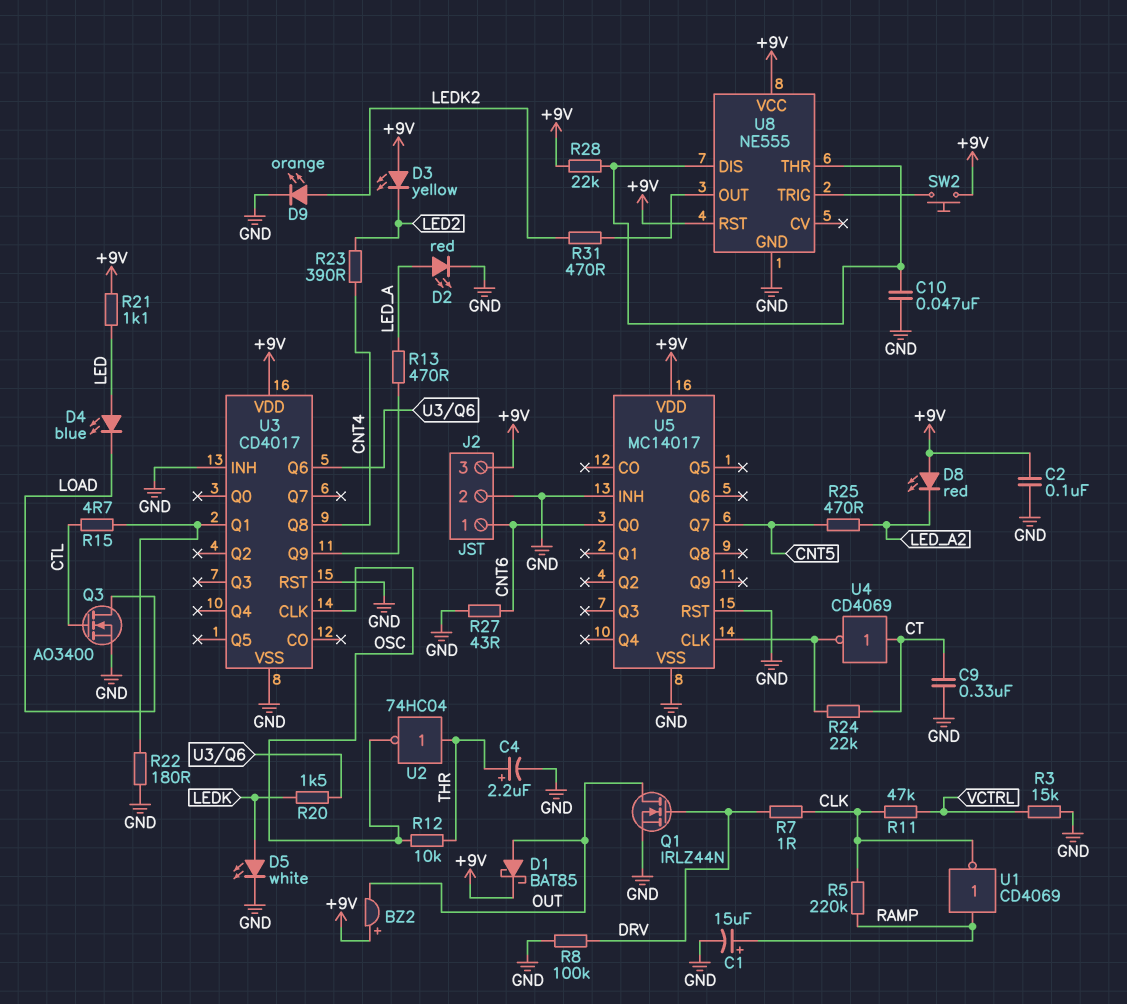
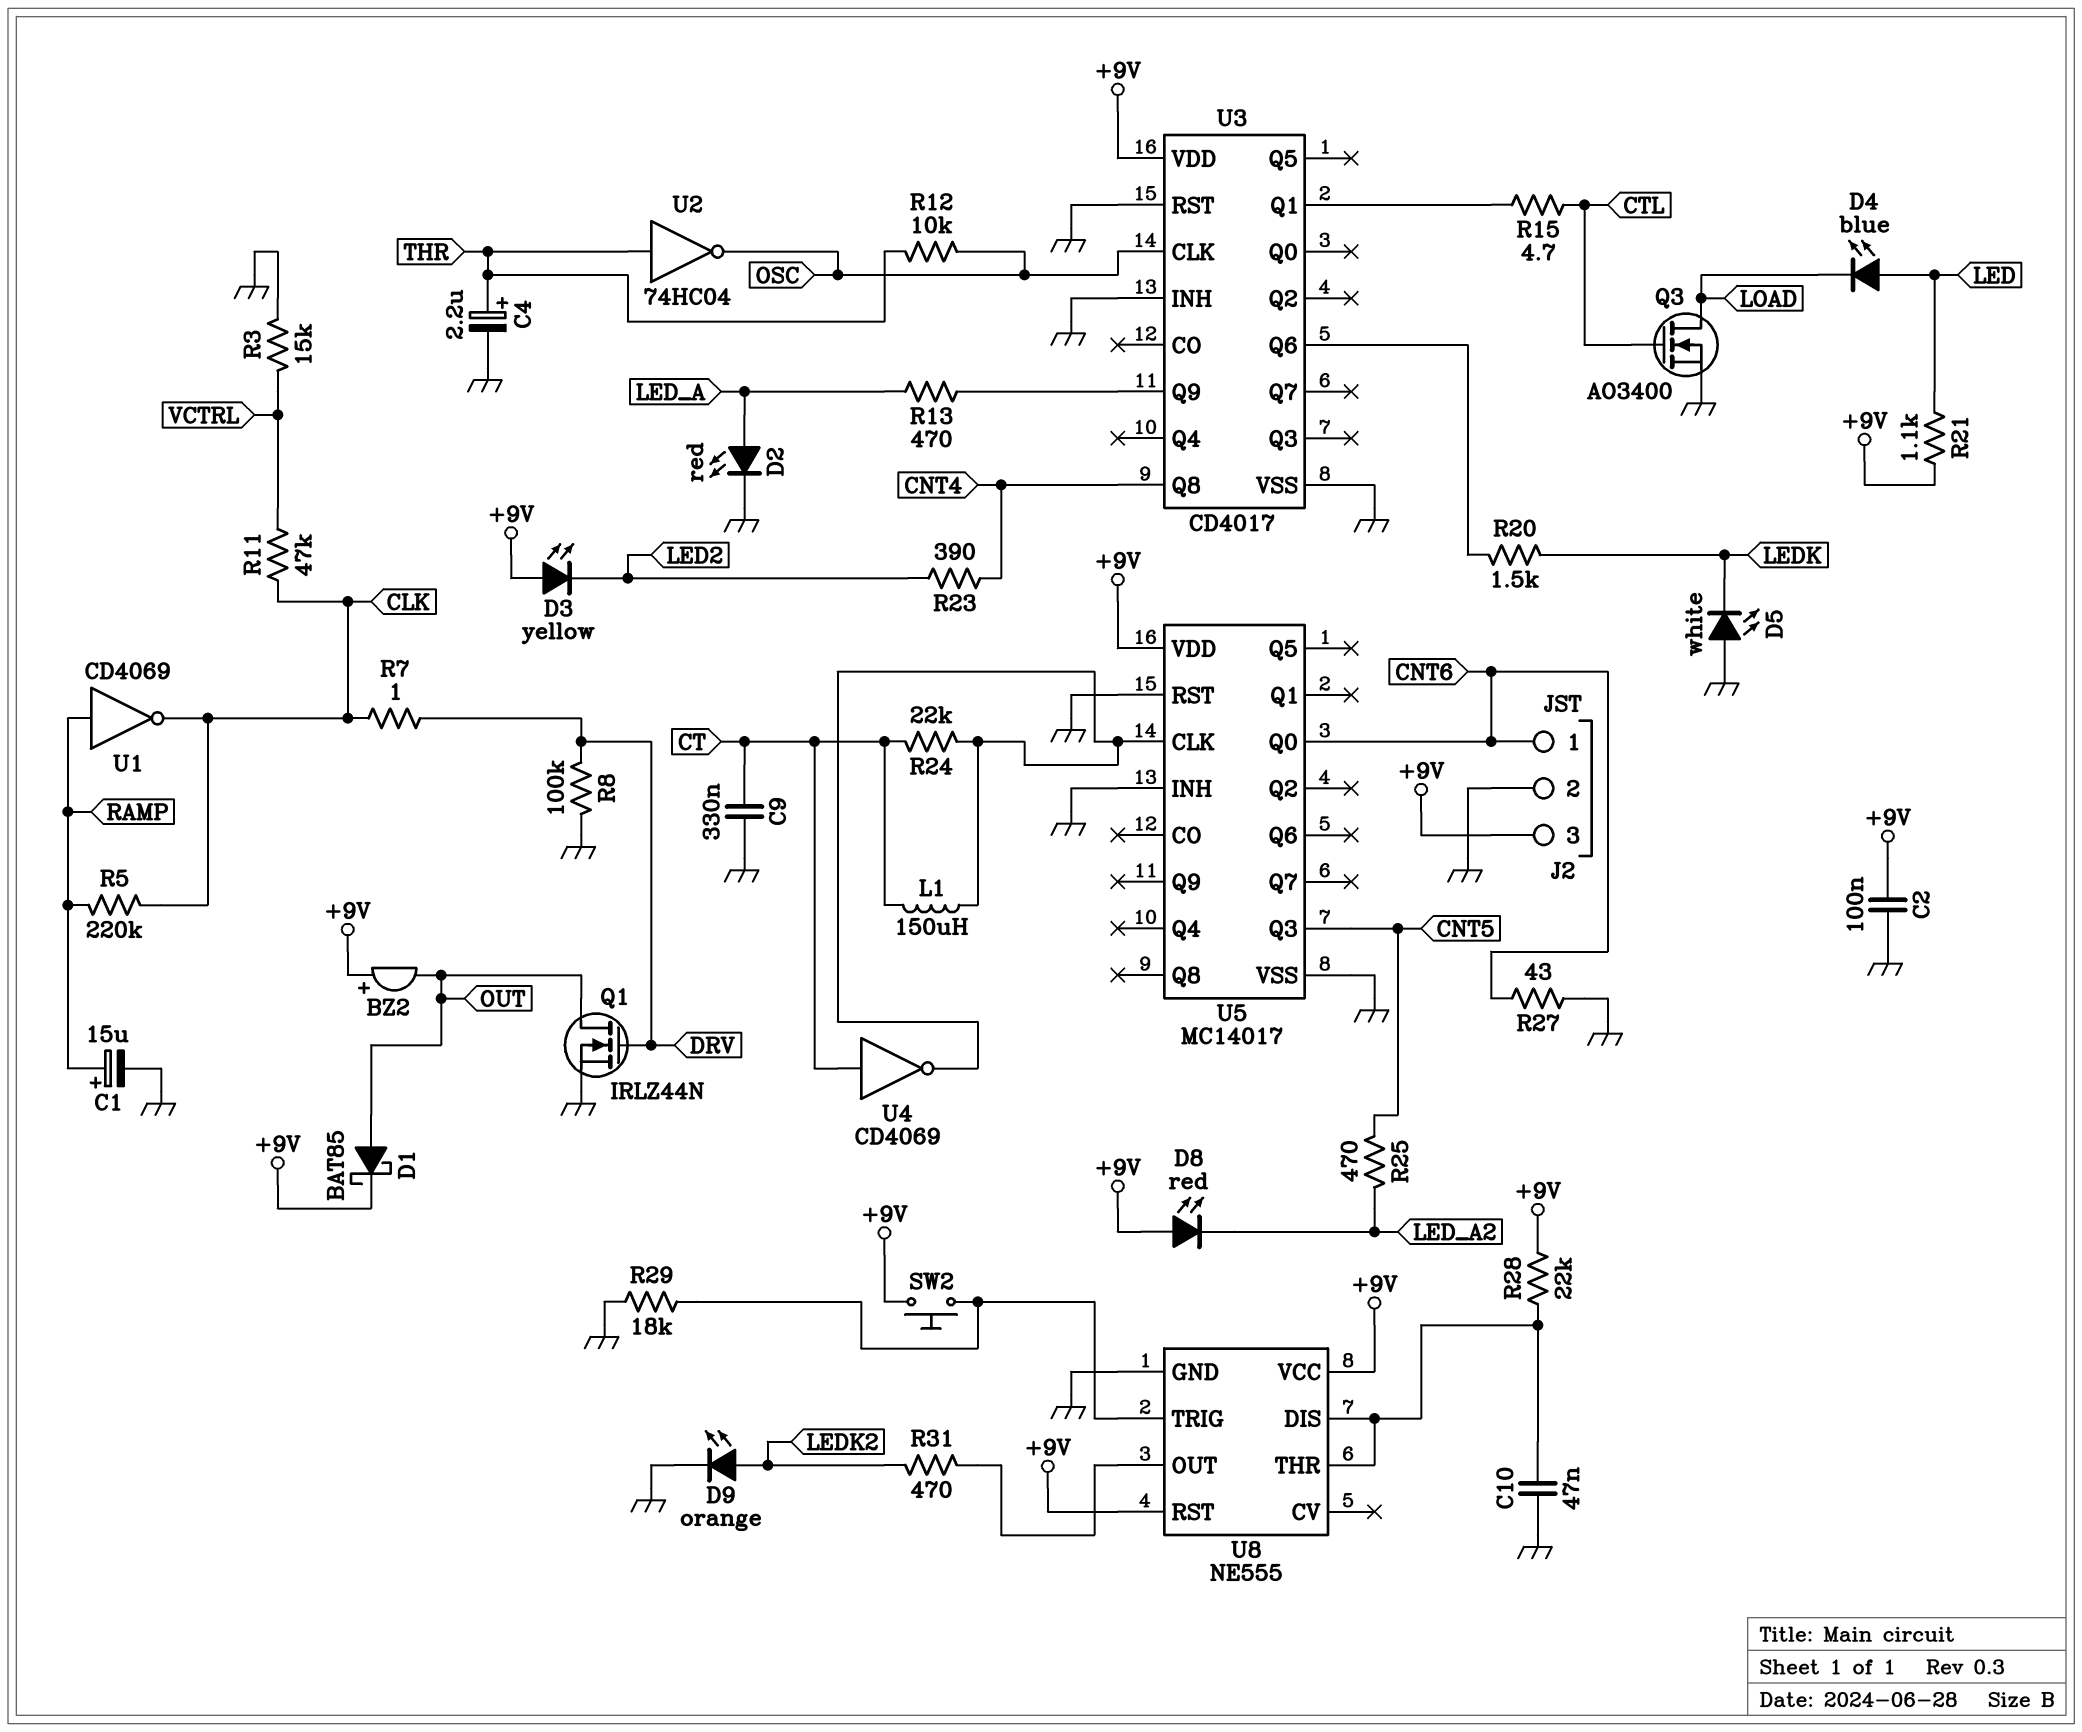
D5: LED white (A LEDK, K GND) -> LED white (A GND, K LEDK)
L1: none -> 150uH (CT, U5/CLK)
R22: 180 (GND, U3/Q1) -> none
R29: none -> 18k (GND, U8/TRIG)
U5 pin Q3: none -> CNT5
U5 pin Q7: CNT5 -> none

